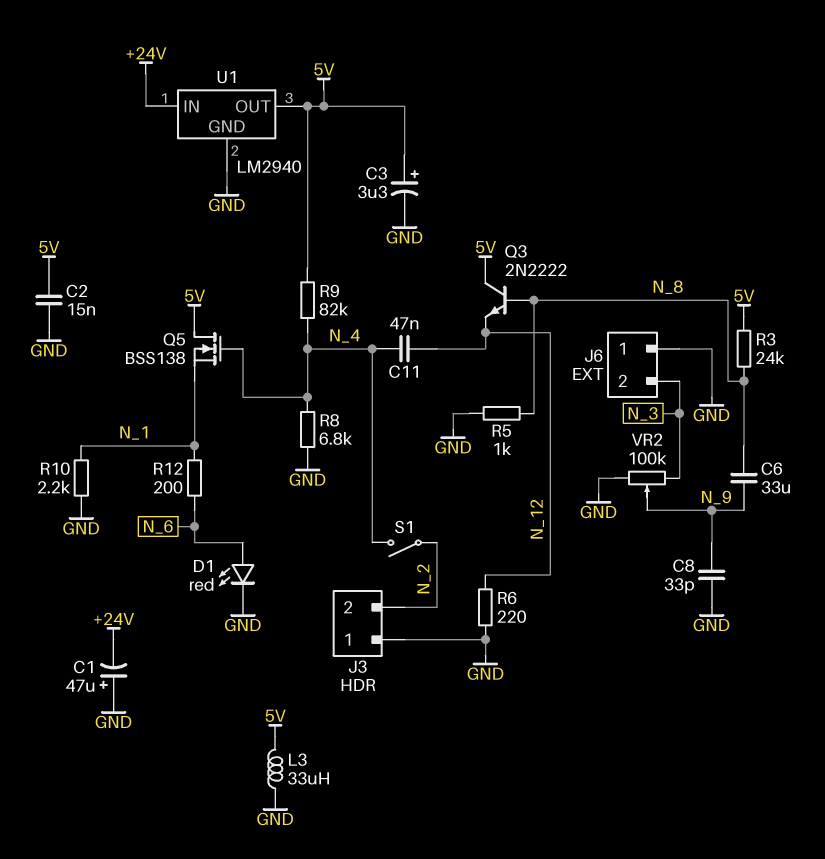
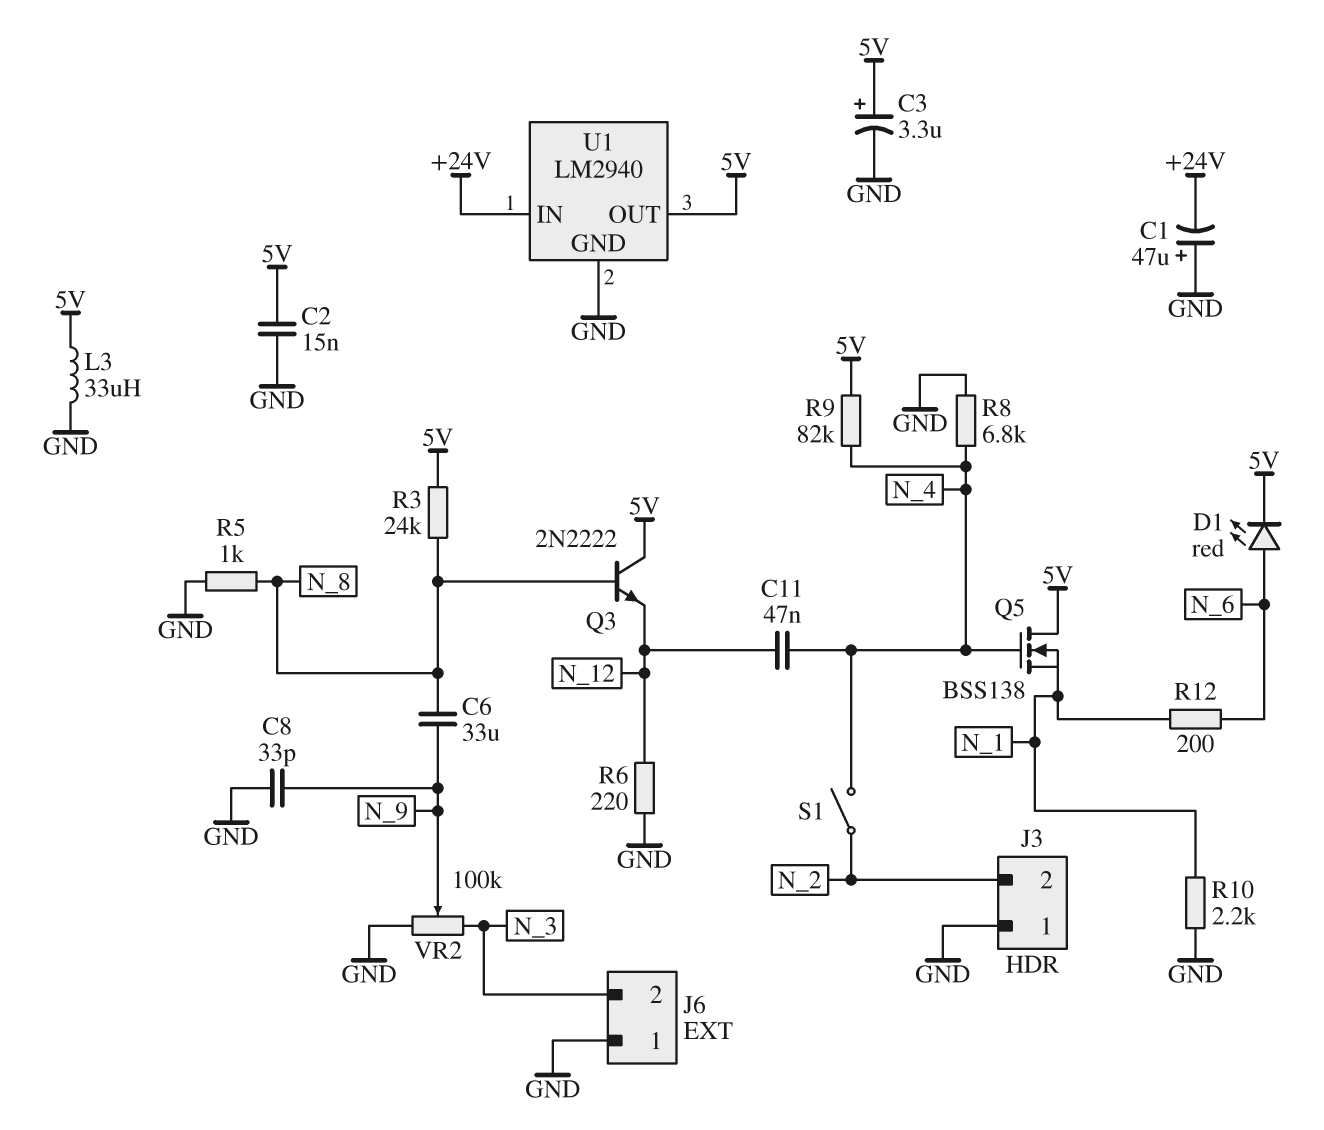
D1: LED red (A N_6, K GND) -> LED red (A N_6, K 5V)

